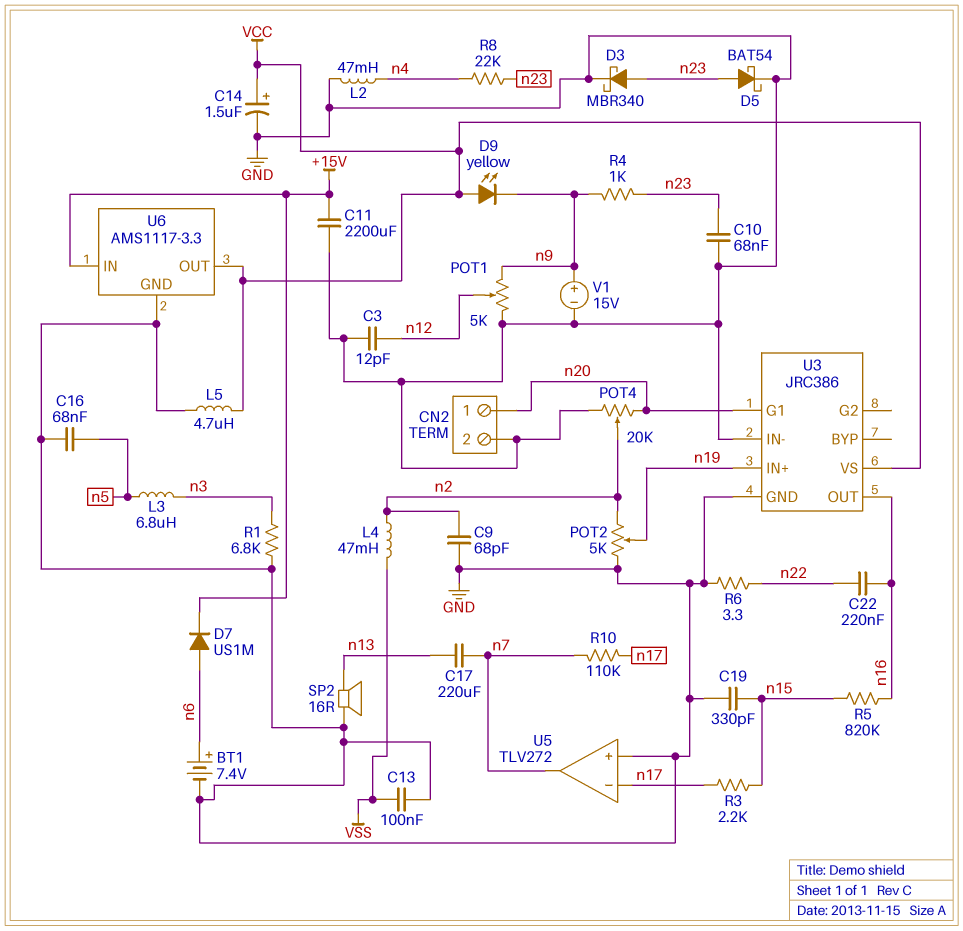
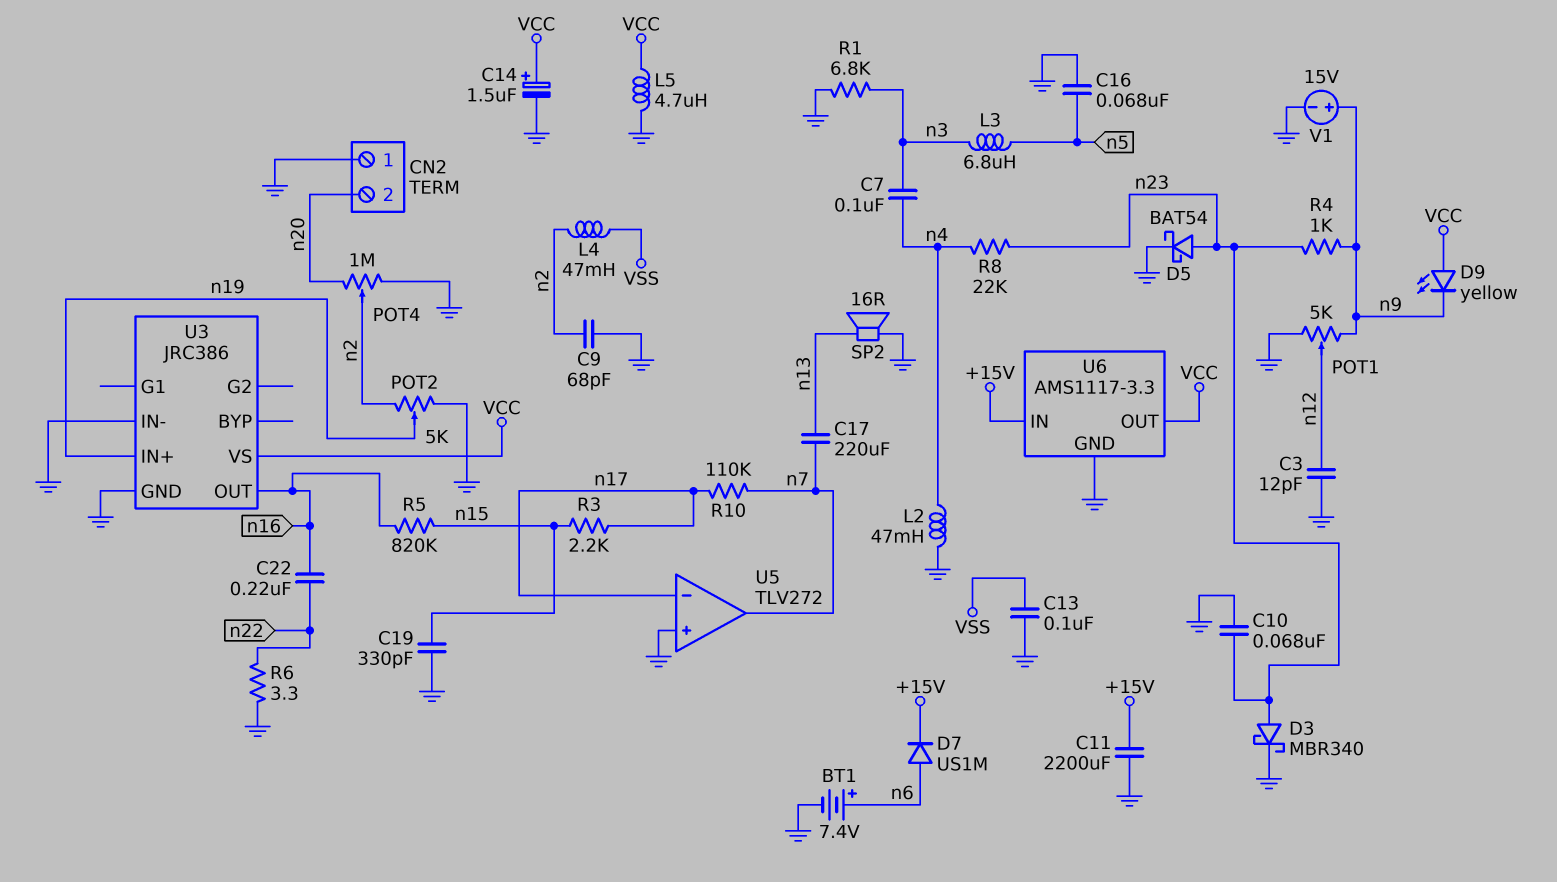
C7: none -> 100nF (n3, n4)
CN2 pin 1: n20 -> GND
CN2 pin 2: GND -> n20
POT4: 20k (GND, n20, wiper n2) -> 1M (GND, n20, wiper n2)
U3 pin G1: n20 -> none

